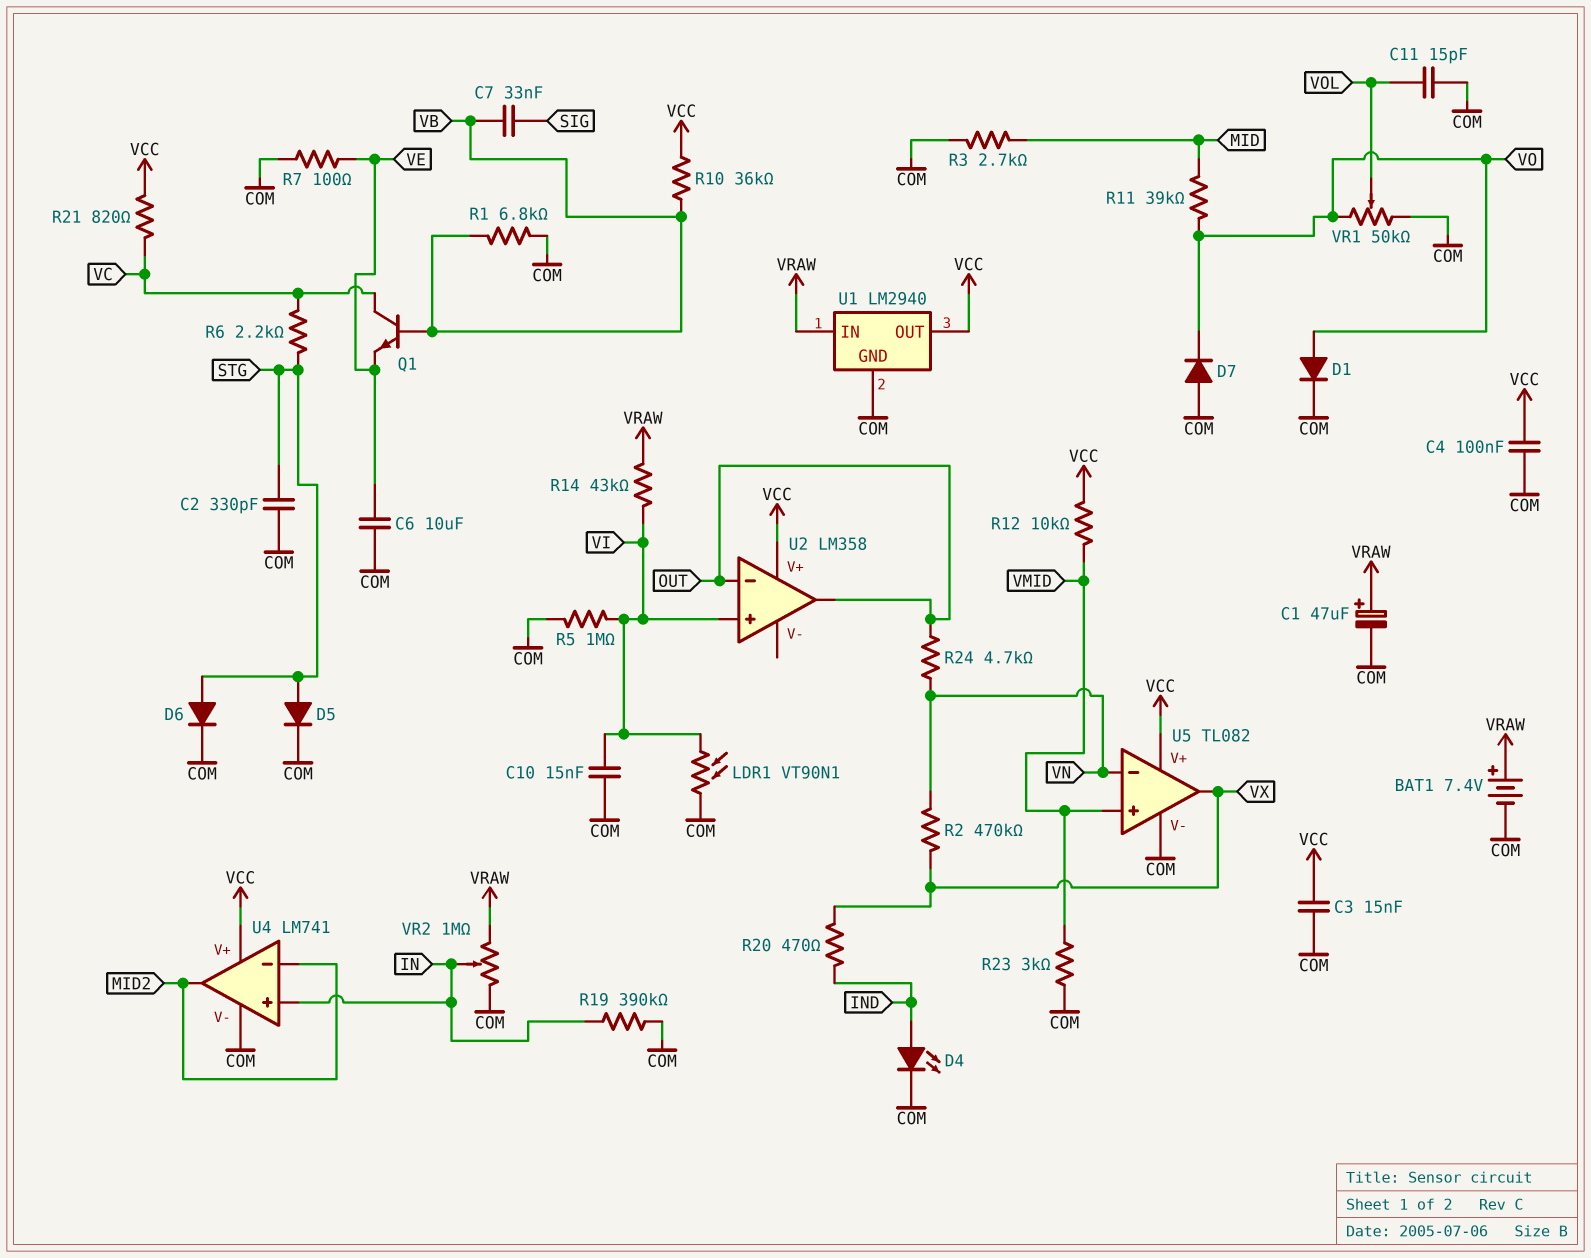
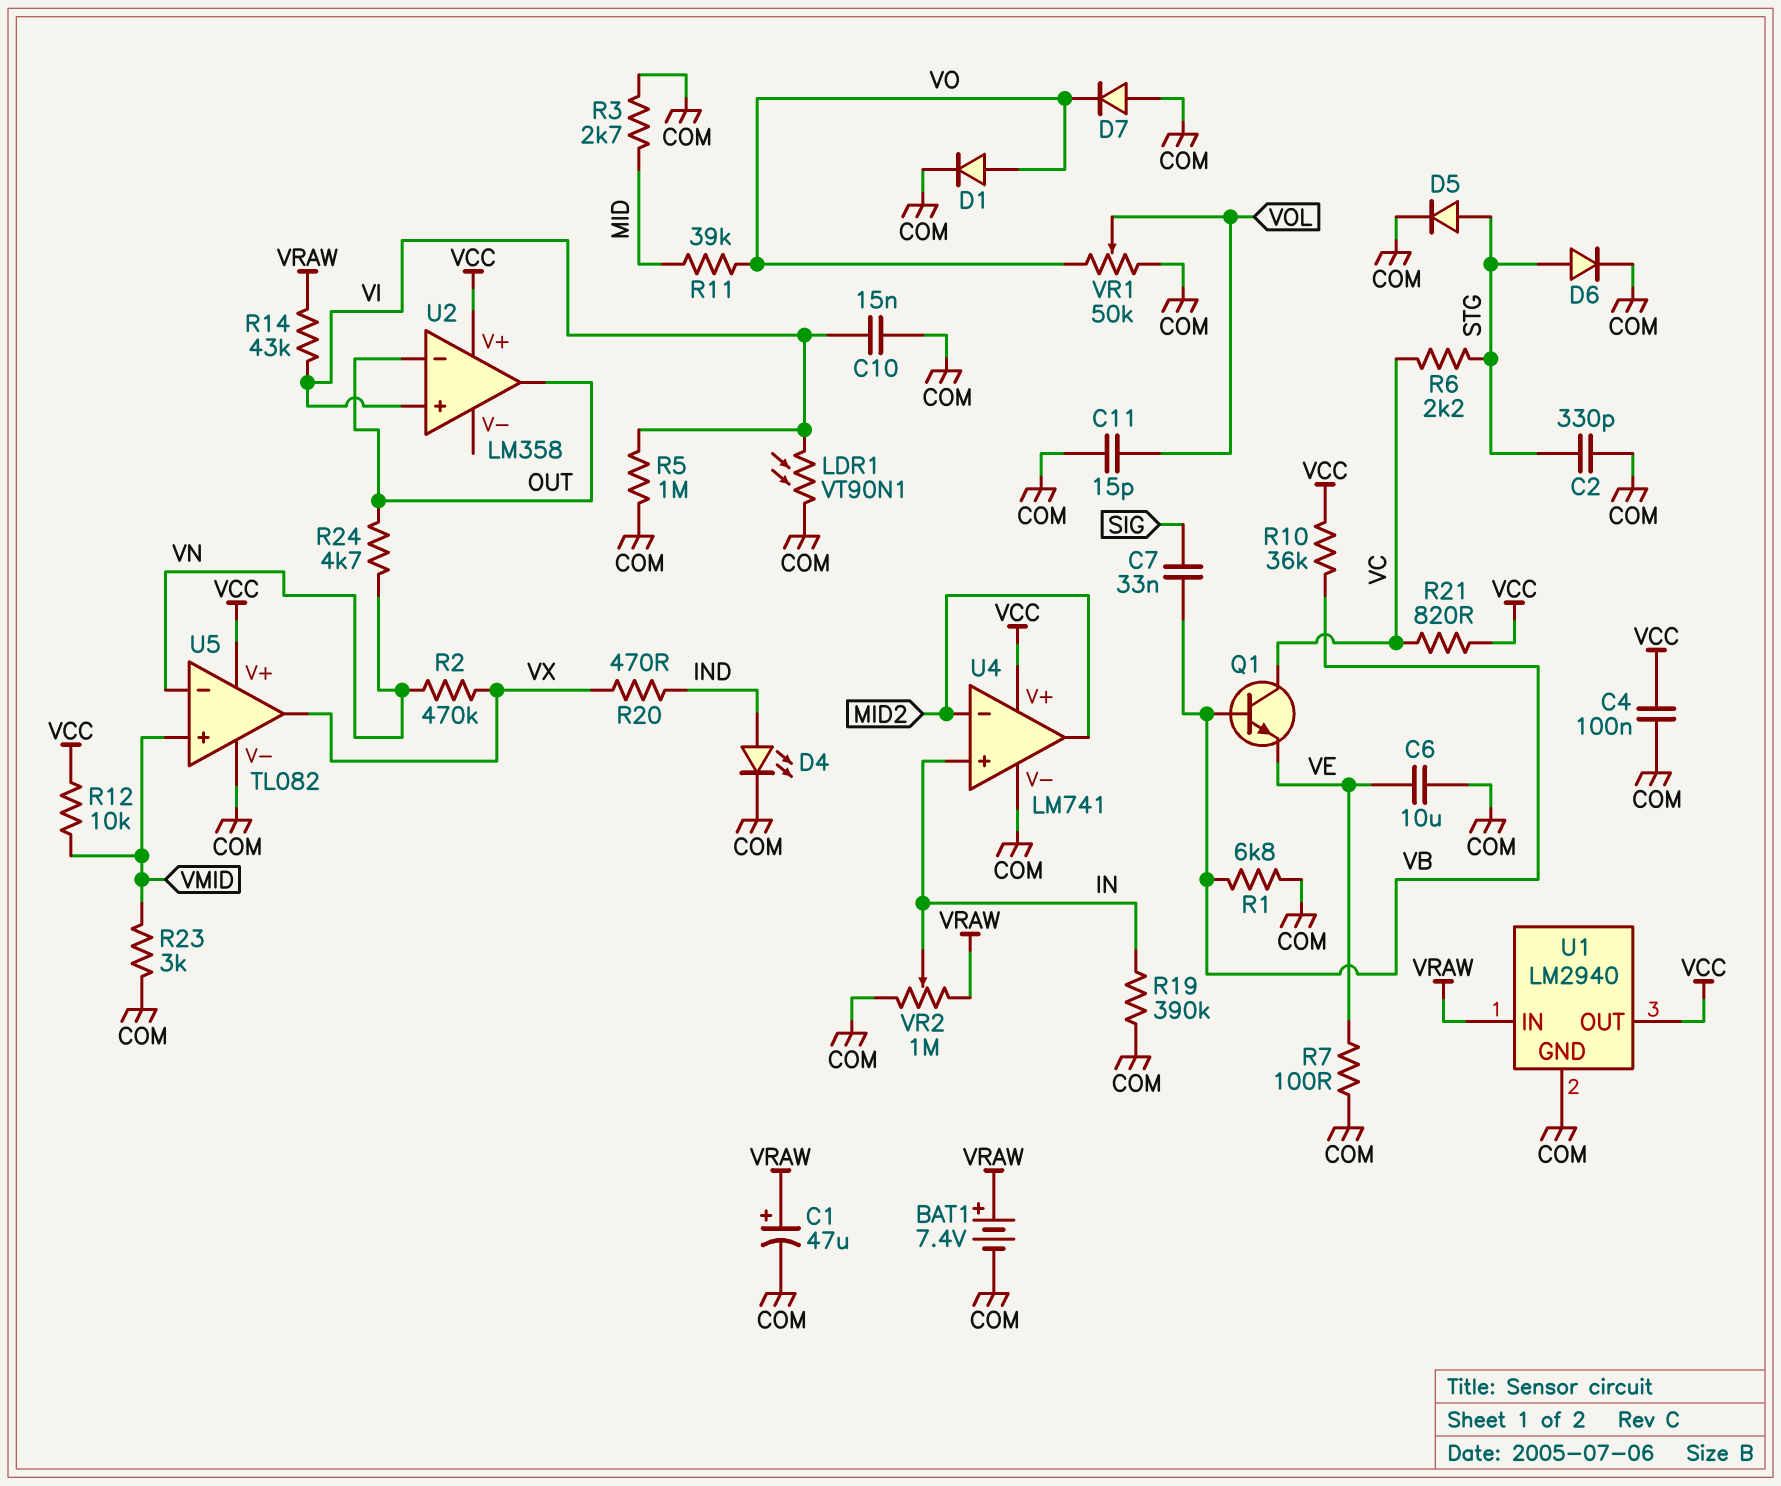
C3: 15nF (COM, VCC) -> none

